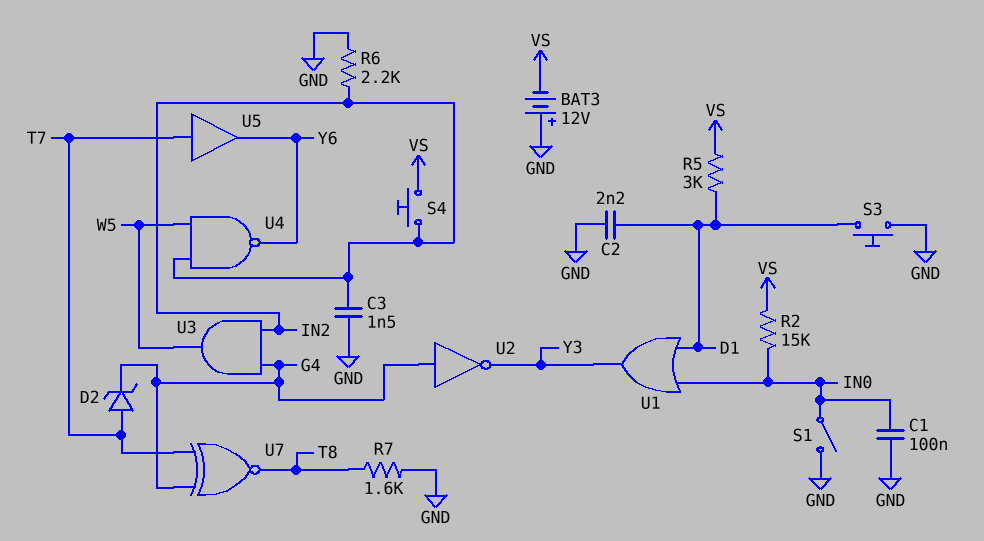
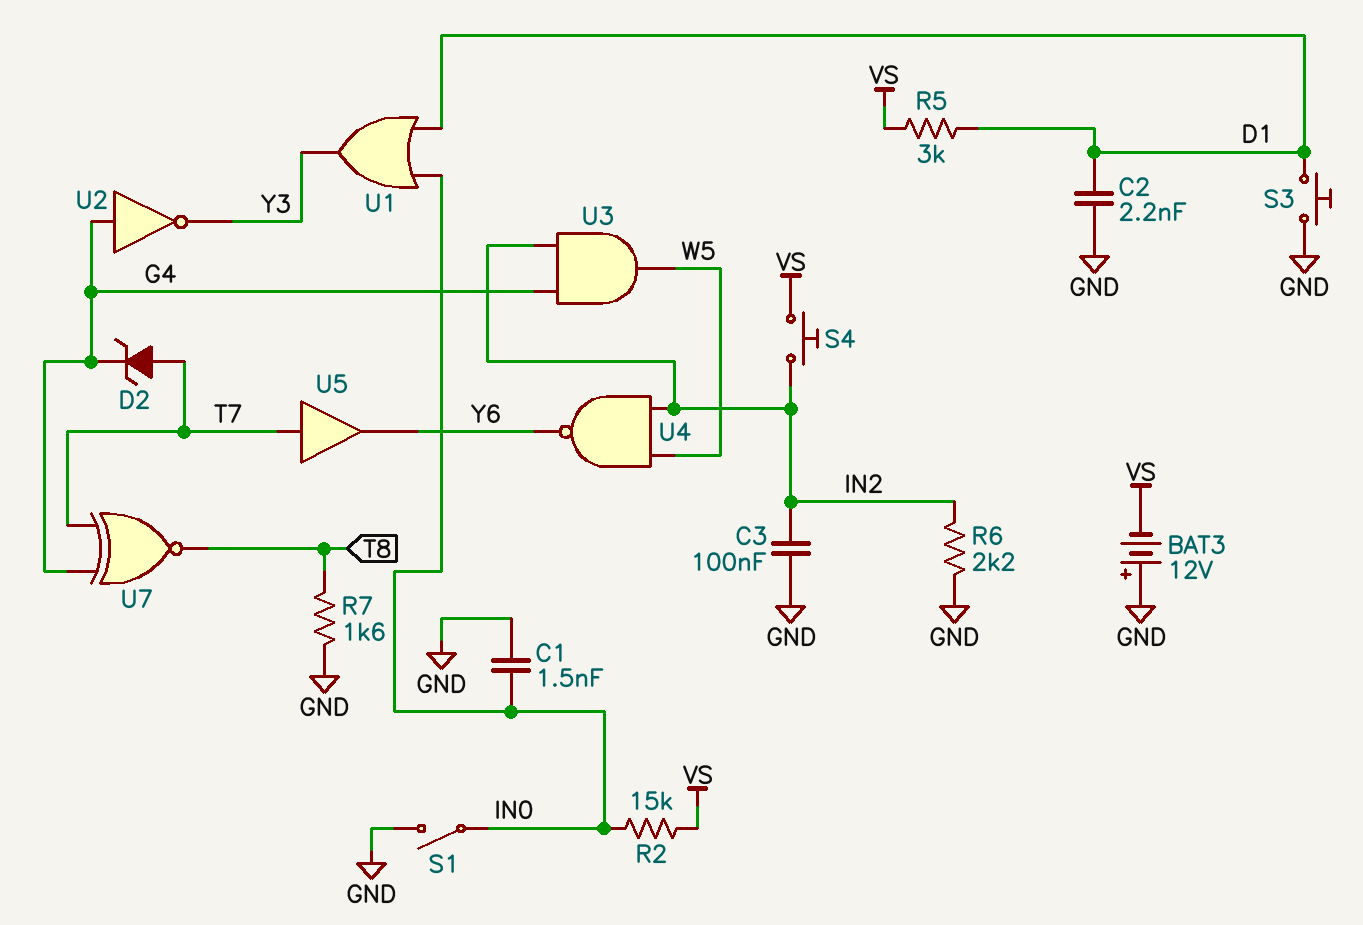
C1: 100nF (GND, IN0) -> 1.5nF (GND, IN0)
C3: 1.5nF (GND, IN2) -> 100nF (GND, IN2)

